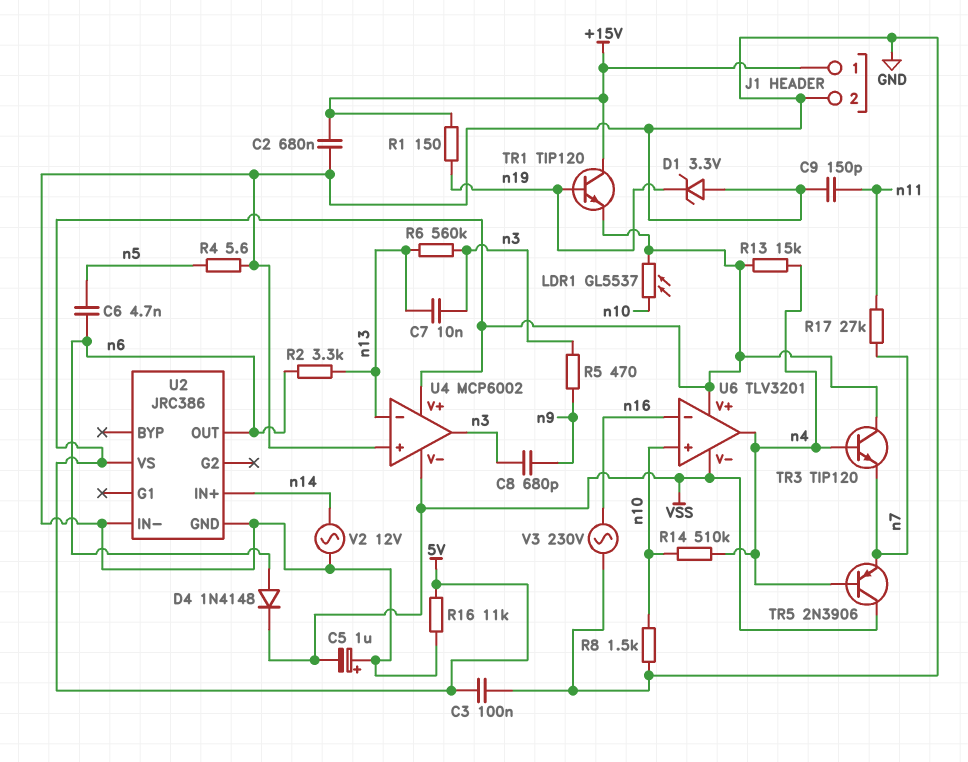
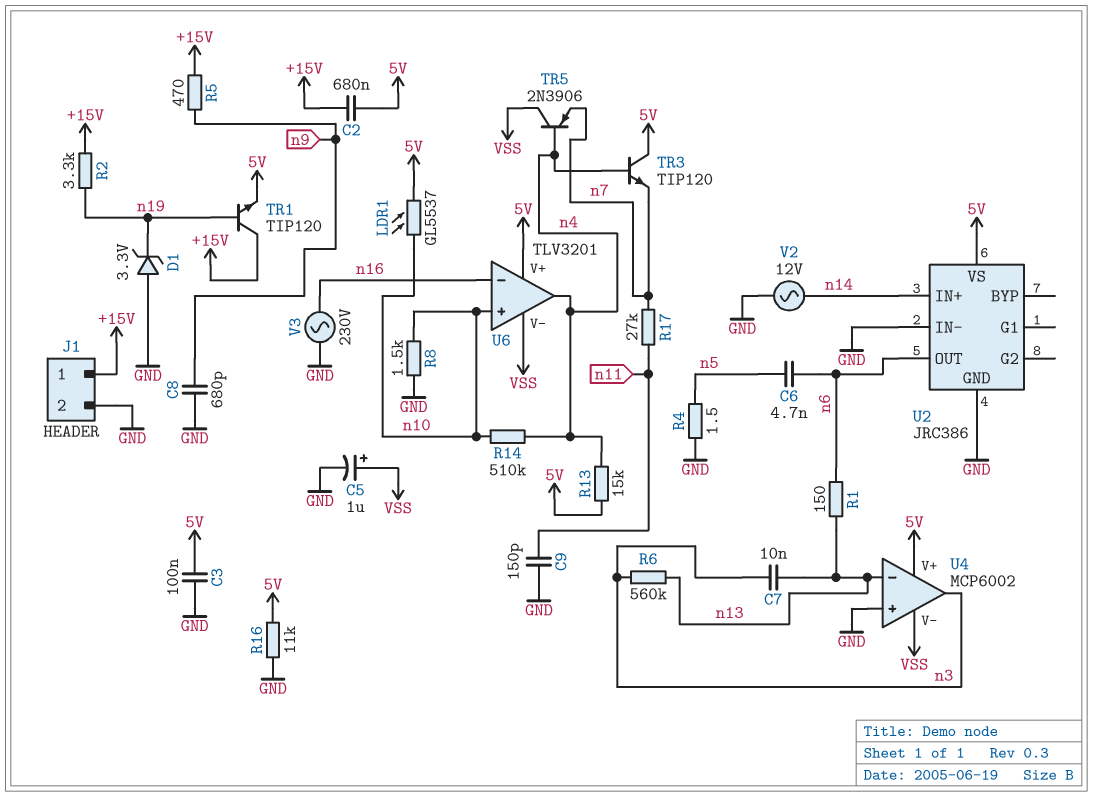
C2: 680nF (+15V, GND) -> 680nF (+15V, 5V)
C5: 1uF (plus GND, minus VSS) -> 1uF (plus VSS, minus GND)
C8: 680pF (n3, n9) -> 680pF (GND, n9)
D4: diode 1N4148 (A n6, K VSS) -> none
R1: 150 (+15V, n19) -> 150 (n6, n13)
R2: 3.3k (n6, n13) -> 3.3k (+15V, n19)
R4: 5.6 (GND, n5) -> 1.5 (GND, n5)
R5: 470 (n3, n9) -> 470 (+15V, n9)

